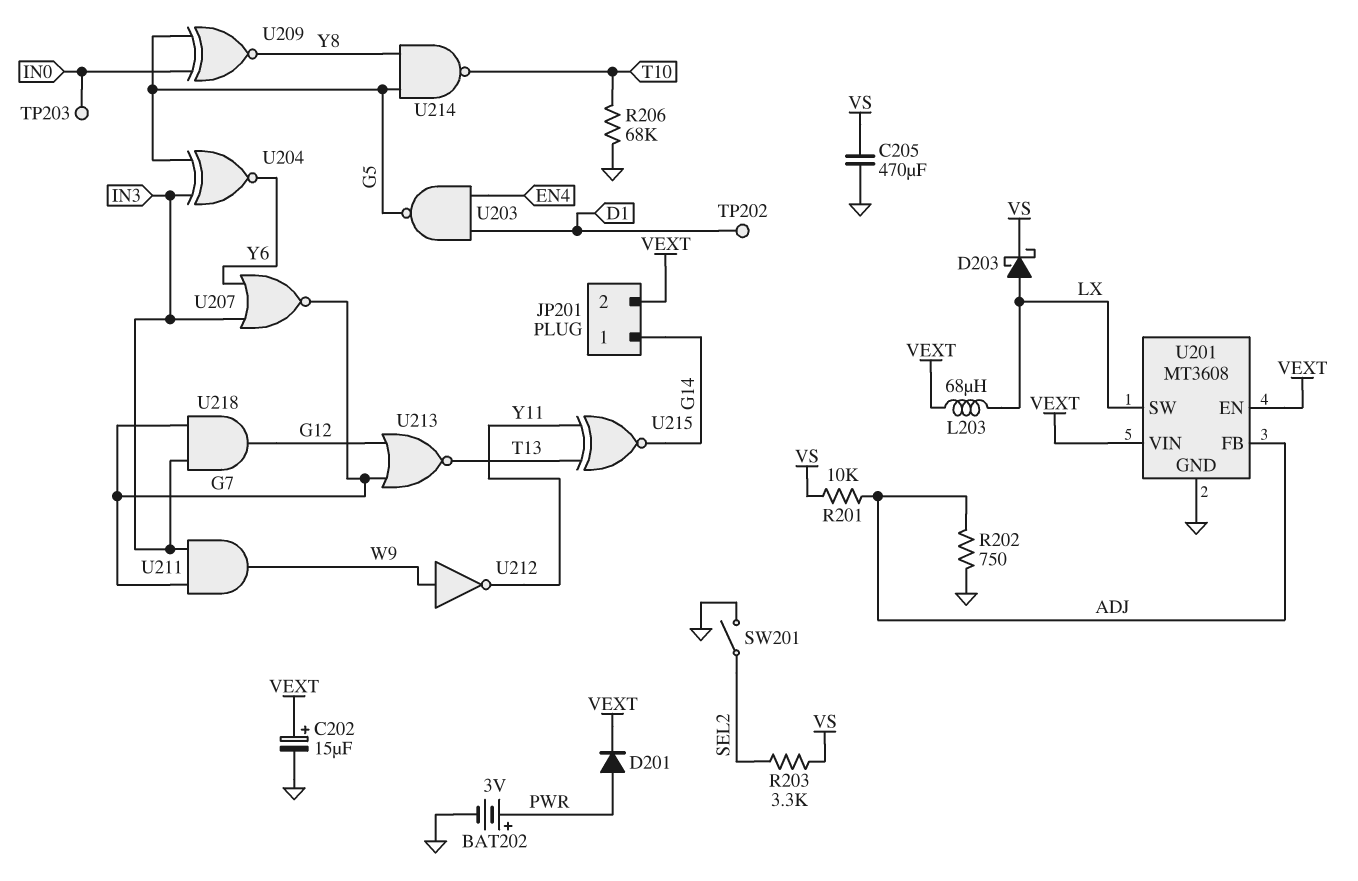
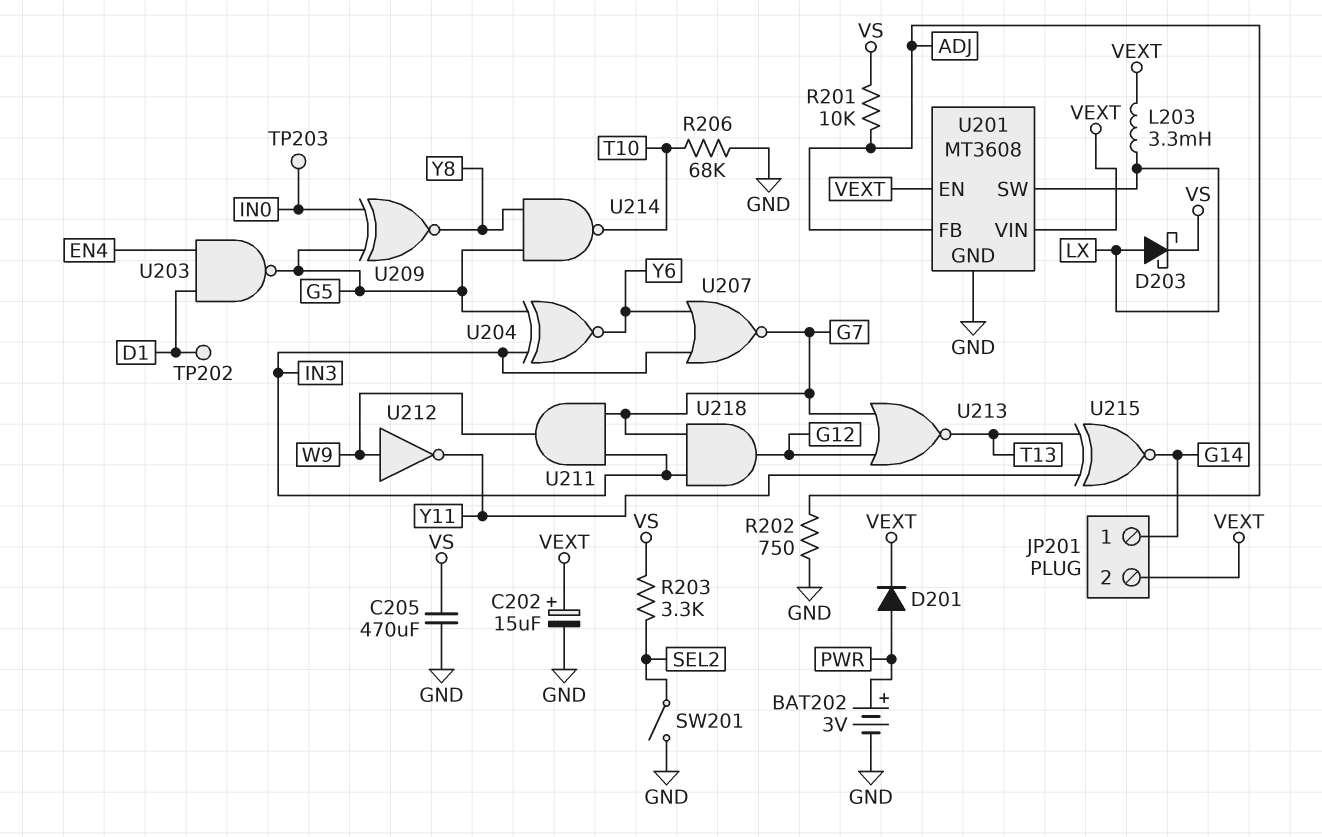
L203: 68uH (LX, VEXT) -> 3.3mH (LX, VEXT)

